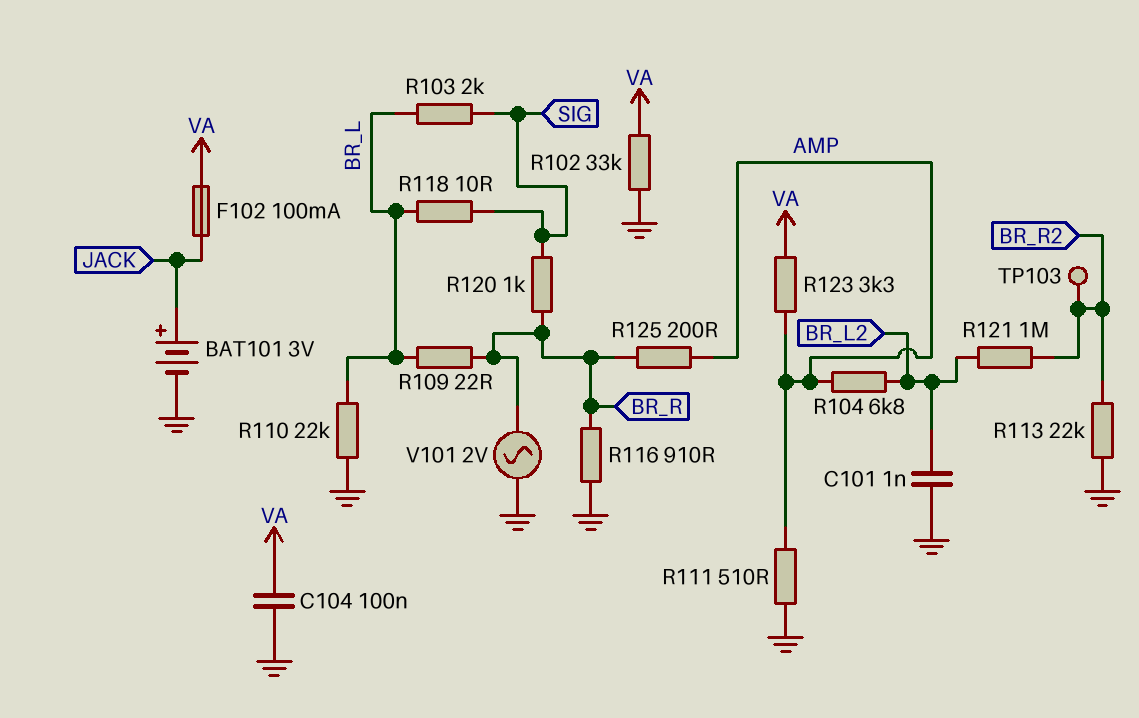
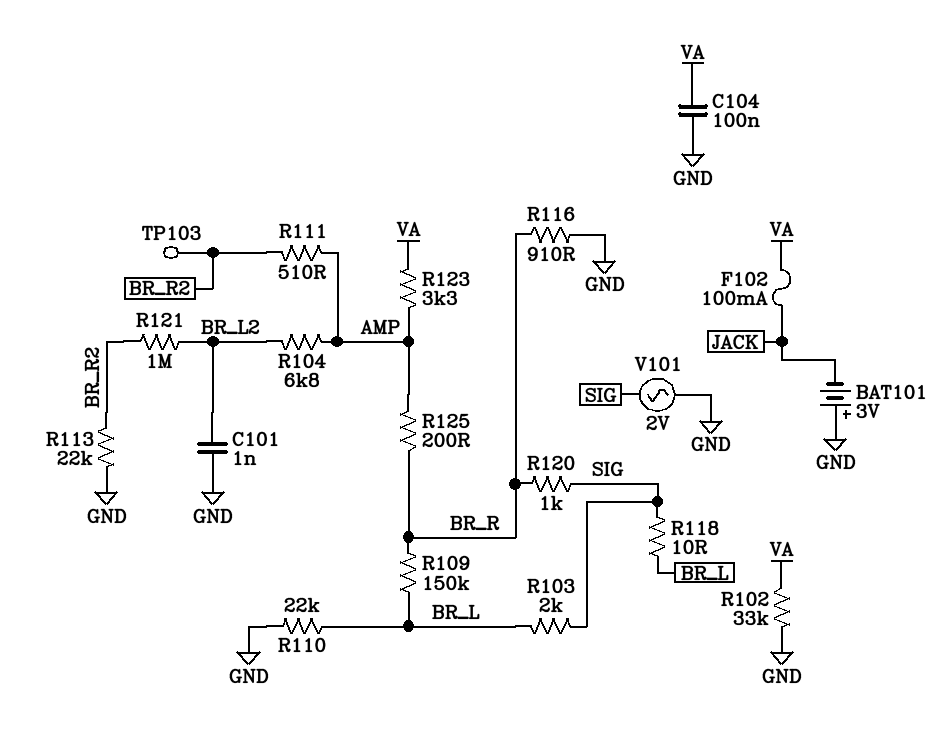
BAT101: 3V (plus JACK, minus GND) -> 3V (plus GND, minus JACK)
R109: 22 (BR_L, BR_R) -> 150k (BR_L, BR_R)
R111: 510 (AMP, GND) -> 510 (AMP, BR_R2)
V101: AC 2V (BR_R, GND) -> AC 2V (GND, SIG)

